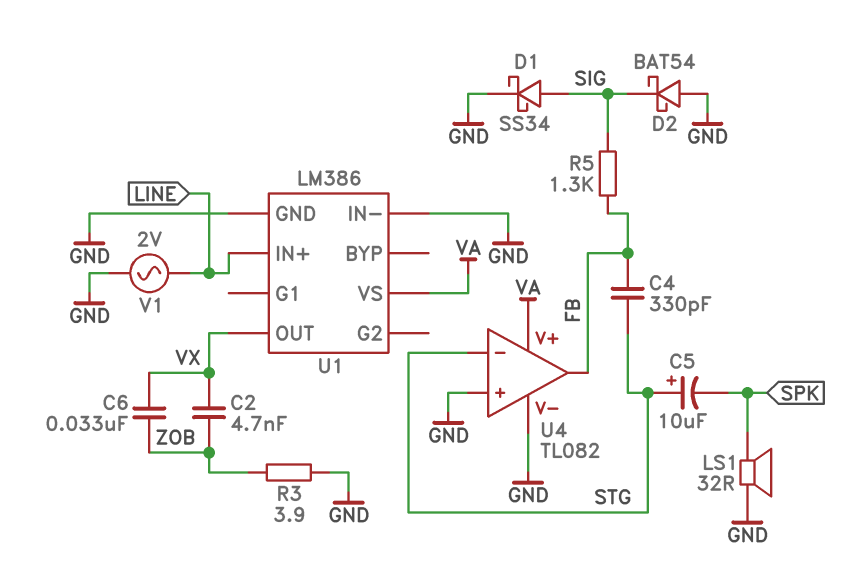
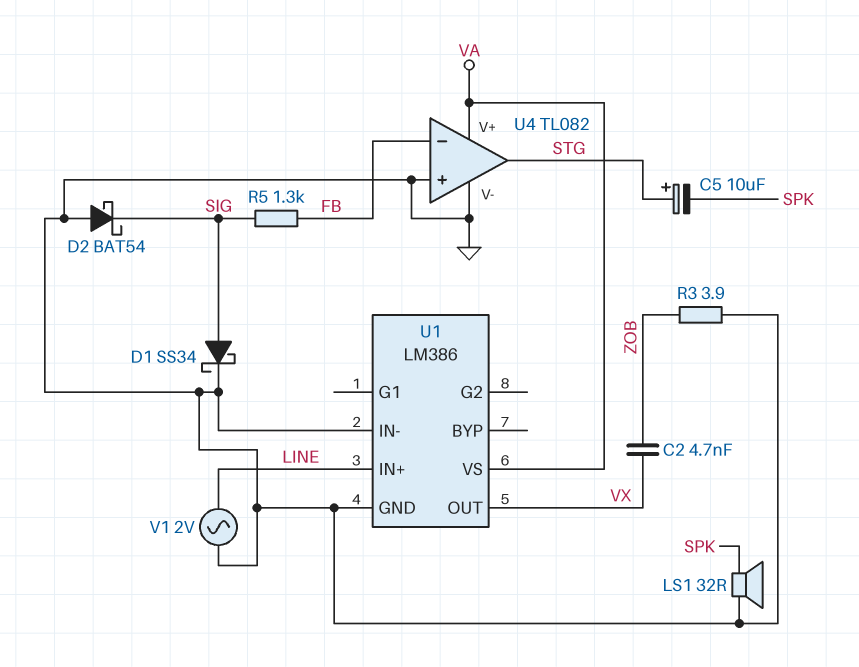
C4: 330pF (FB, STG) -> none
C6: 33nF (VX, ZOB) -> none
U4 pin in-: STG -> FB
U4 pin out: FB -> STG

